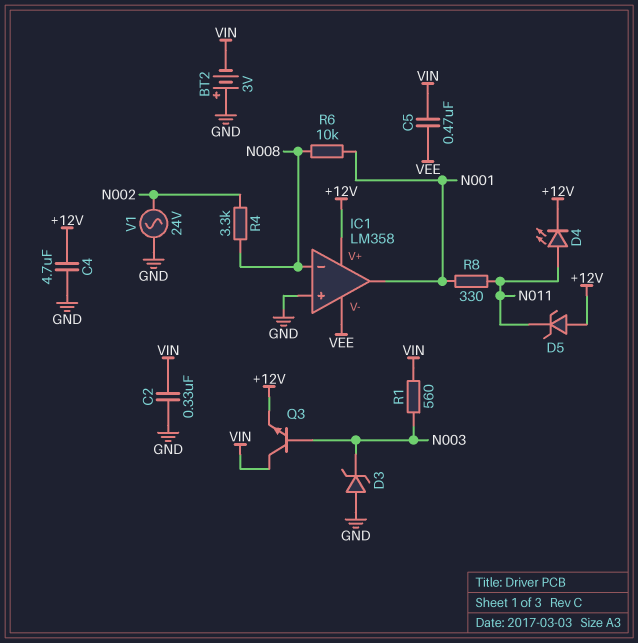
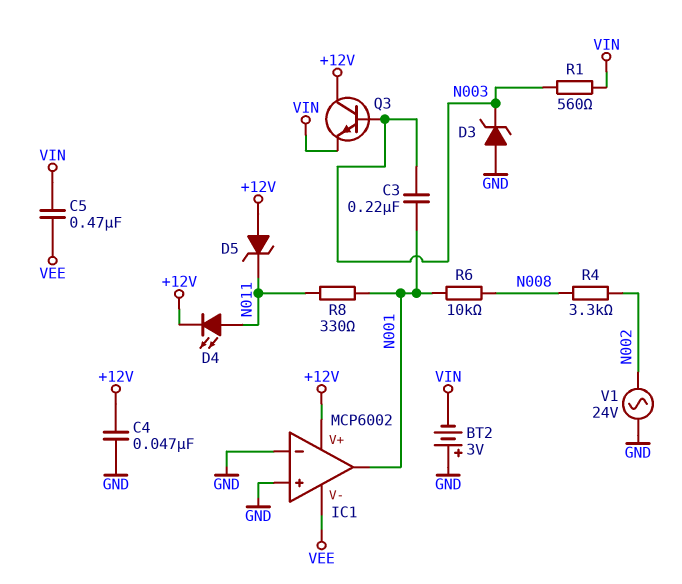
C2: 330nF (GND, VIN) -> none
C3: none -> 220nF (N001, N003)
C4: 4.7uF (+12V, GND) -> 47nF (+12V, GND)
IC1: LM358 -> MCP6002
IC1 pin in-: N008 -> GND
Q3: NPN (B N003, C VIN, E +12V) -> NPN (B N003, C +12V, E VIN)

